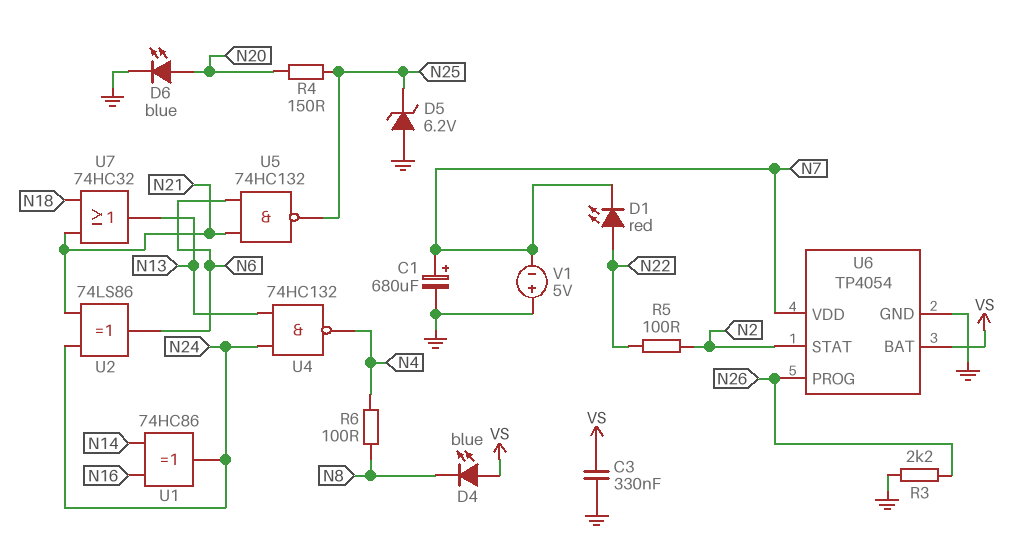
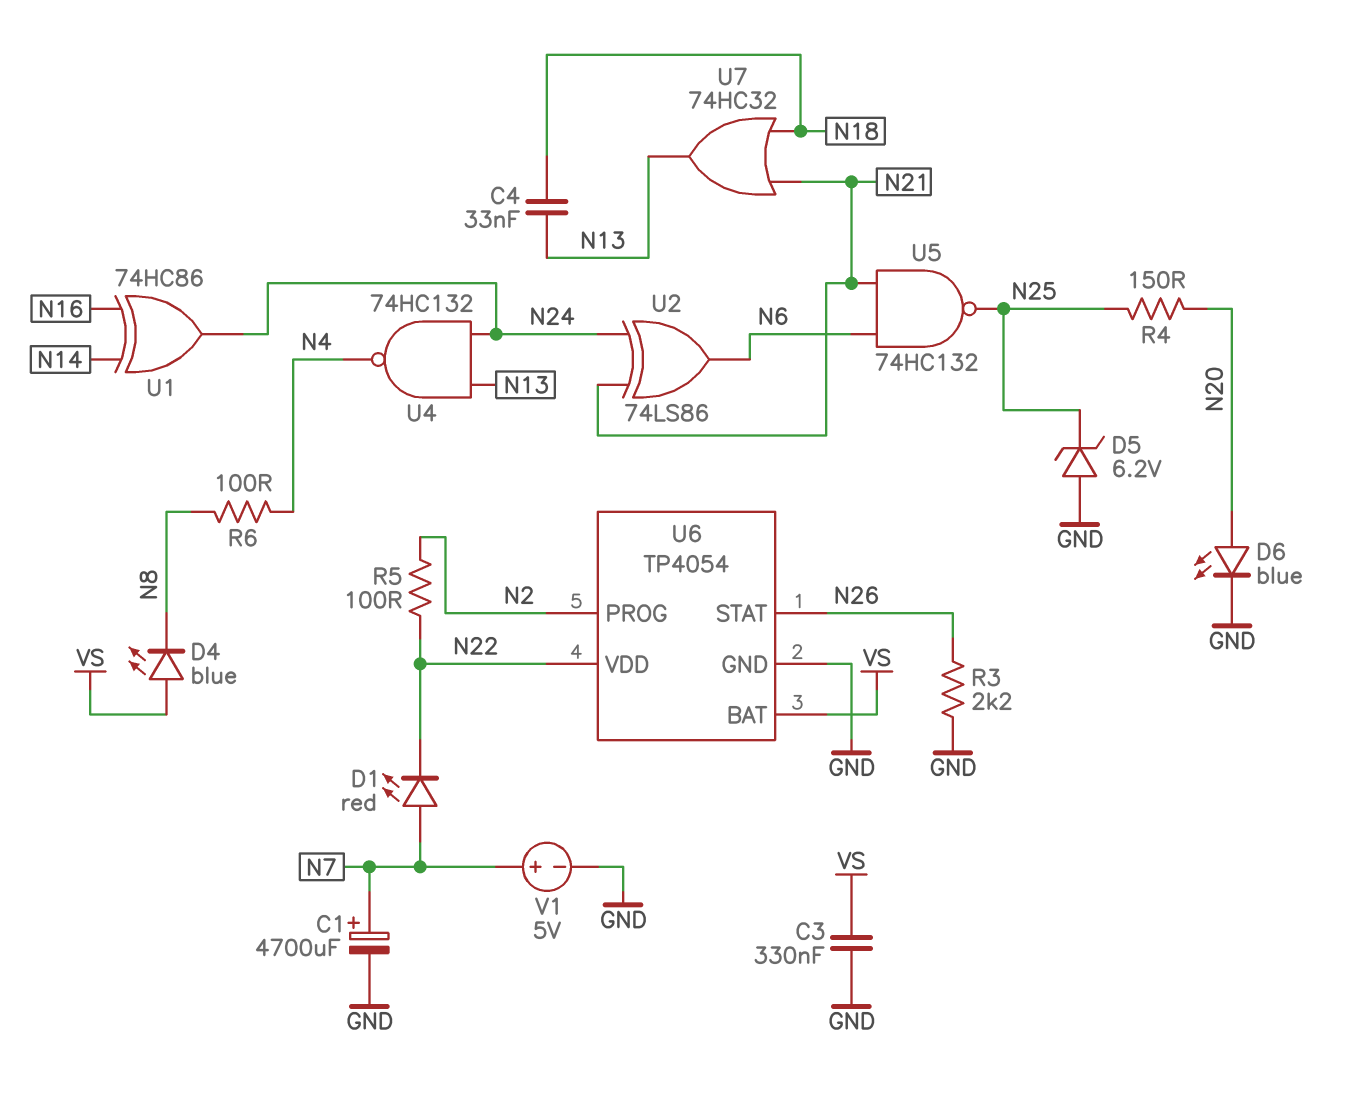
C1: 680uF (plus N7, minus GND) -> 4700uF (plus N7, minus GND)
C4: none -> 33nF (N13, N18)
D1: LED red (A N22, K N7) -> LED red (A N7, K N22)
U6 pin PROG: N26 -> N2
U6 pin STAT: N2 -> N26
U6 pin VDD: N7 -> N22
V1: 5V (plus GND, minus N7) -> 5V (plus N7, minus GND)

